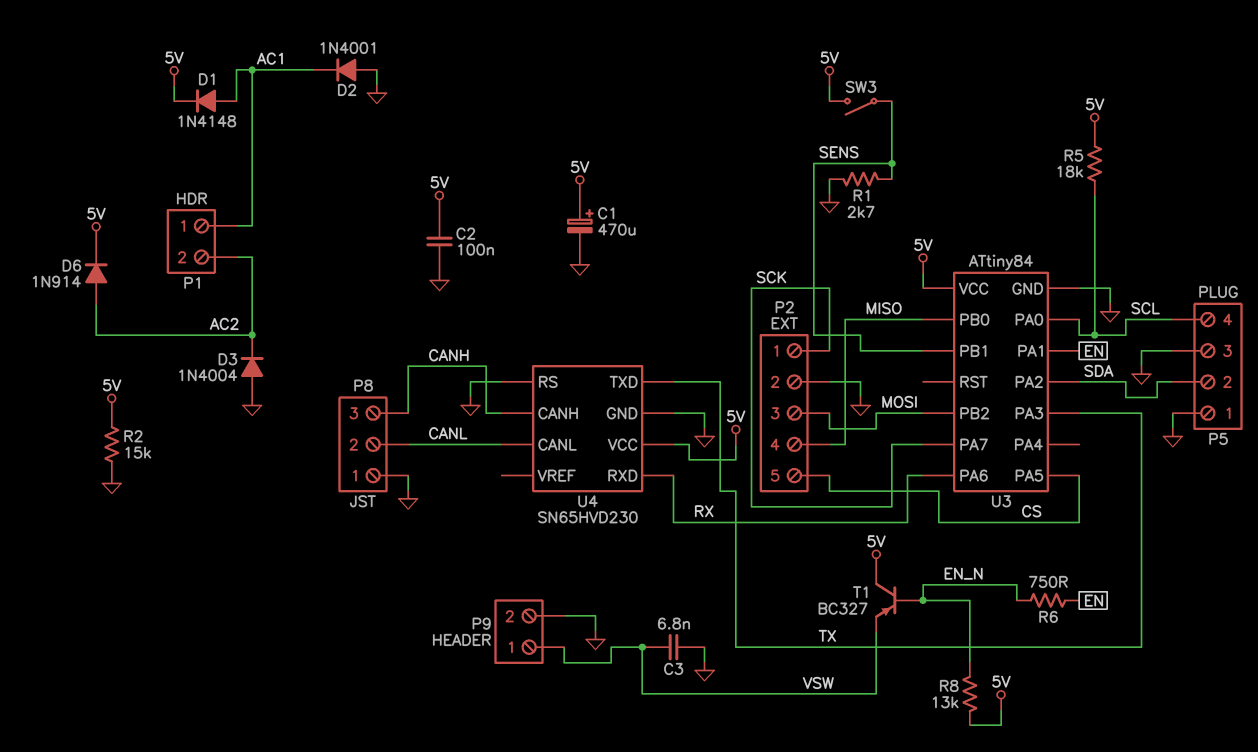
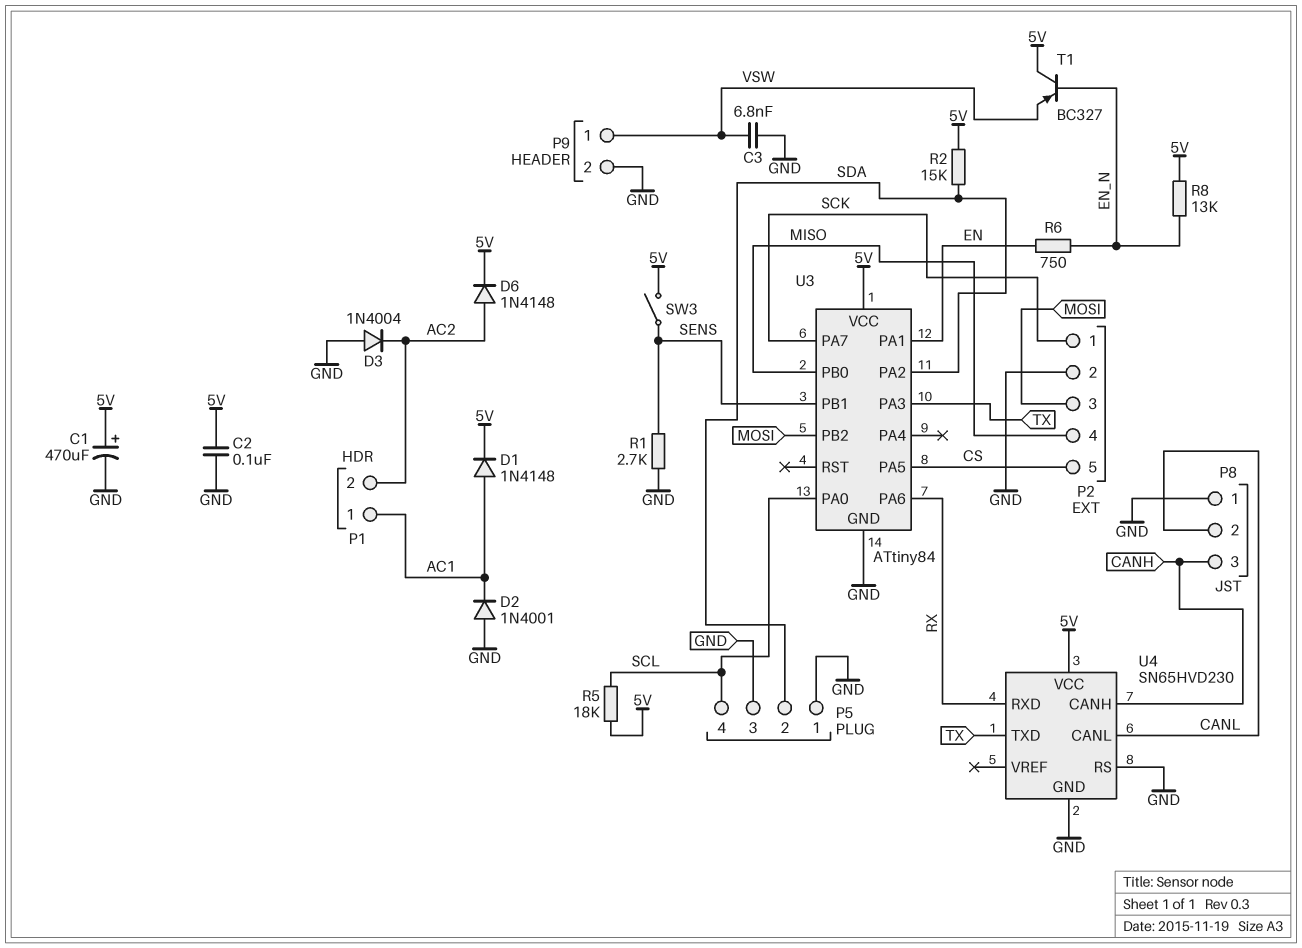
D6: diode 1N914 (A AC2, K 5V) -> diode 1N4148 (A AC2, K 5V)
R2: 15k (5V, GND) -> 15k (5V, SDA)

